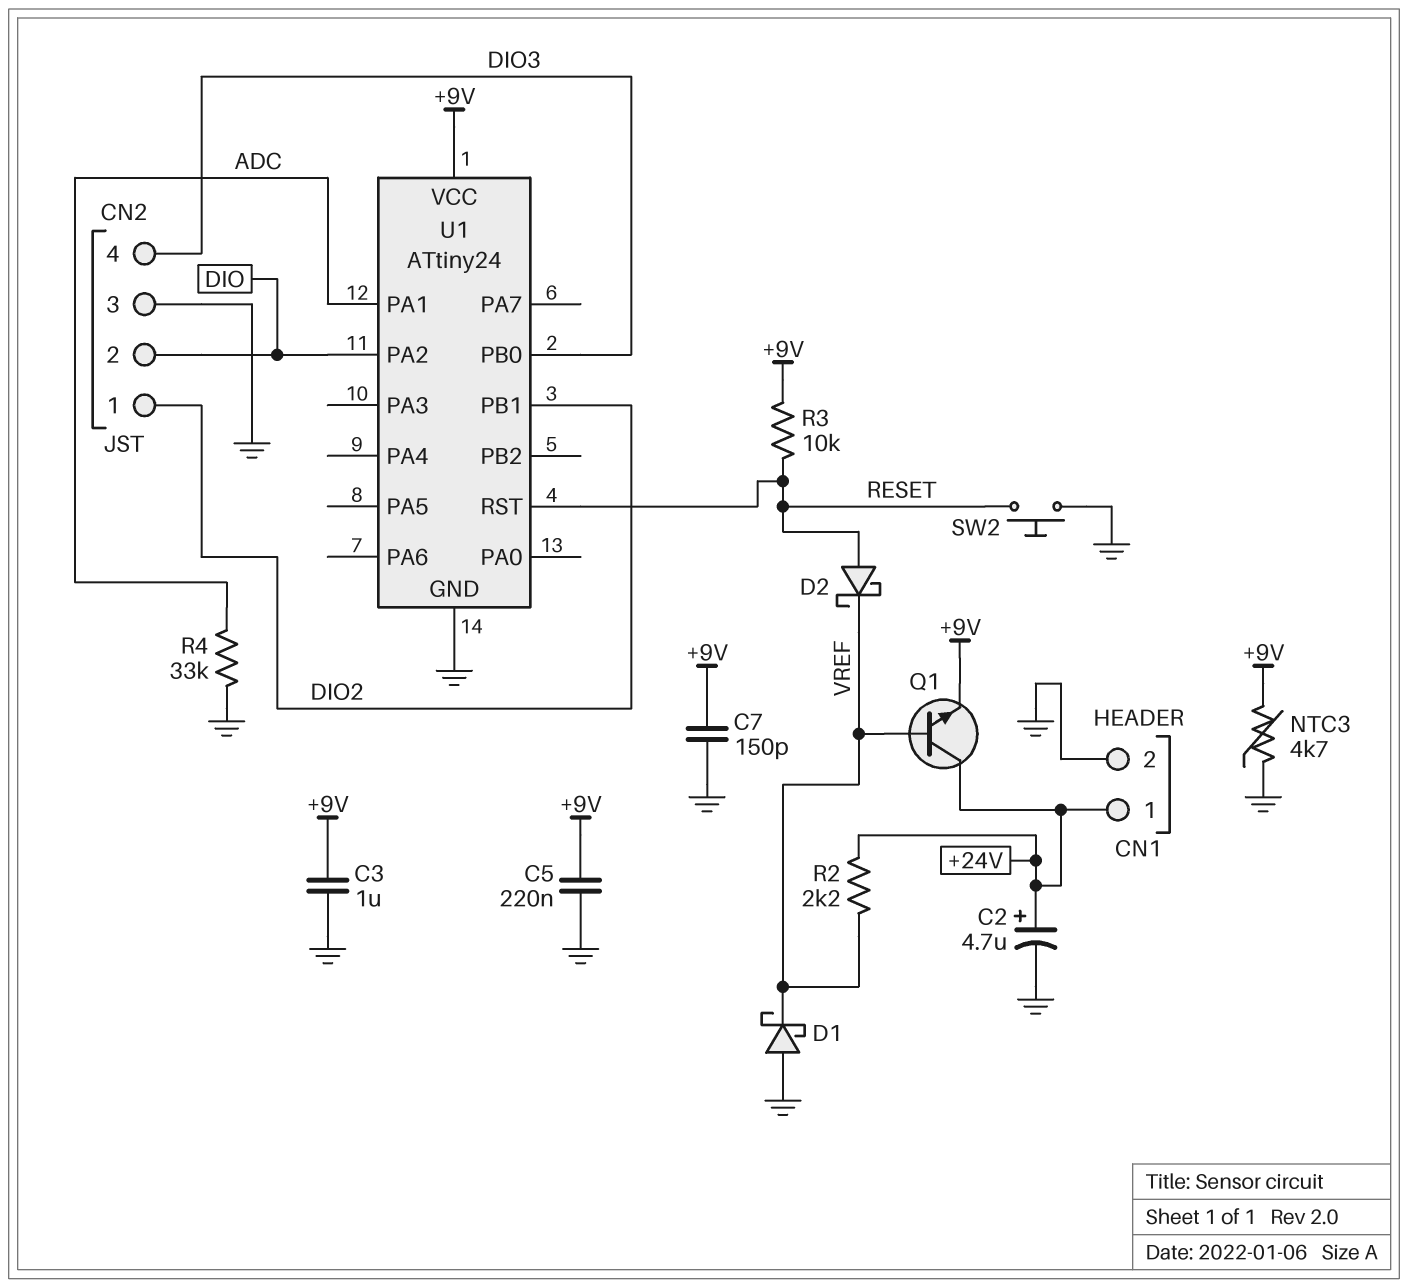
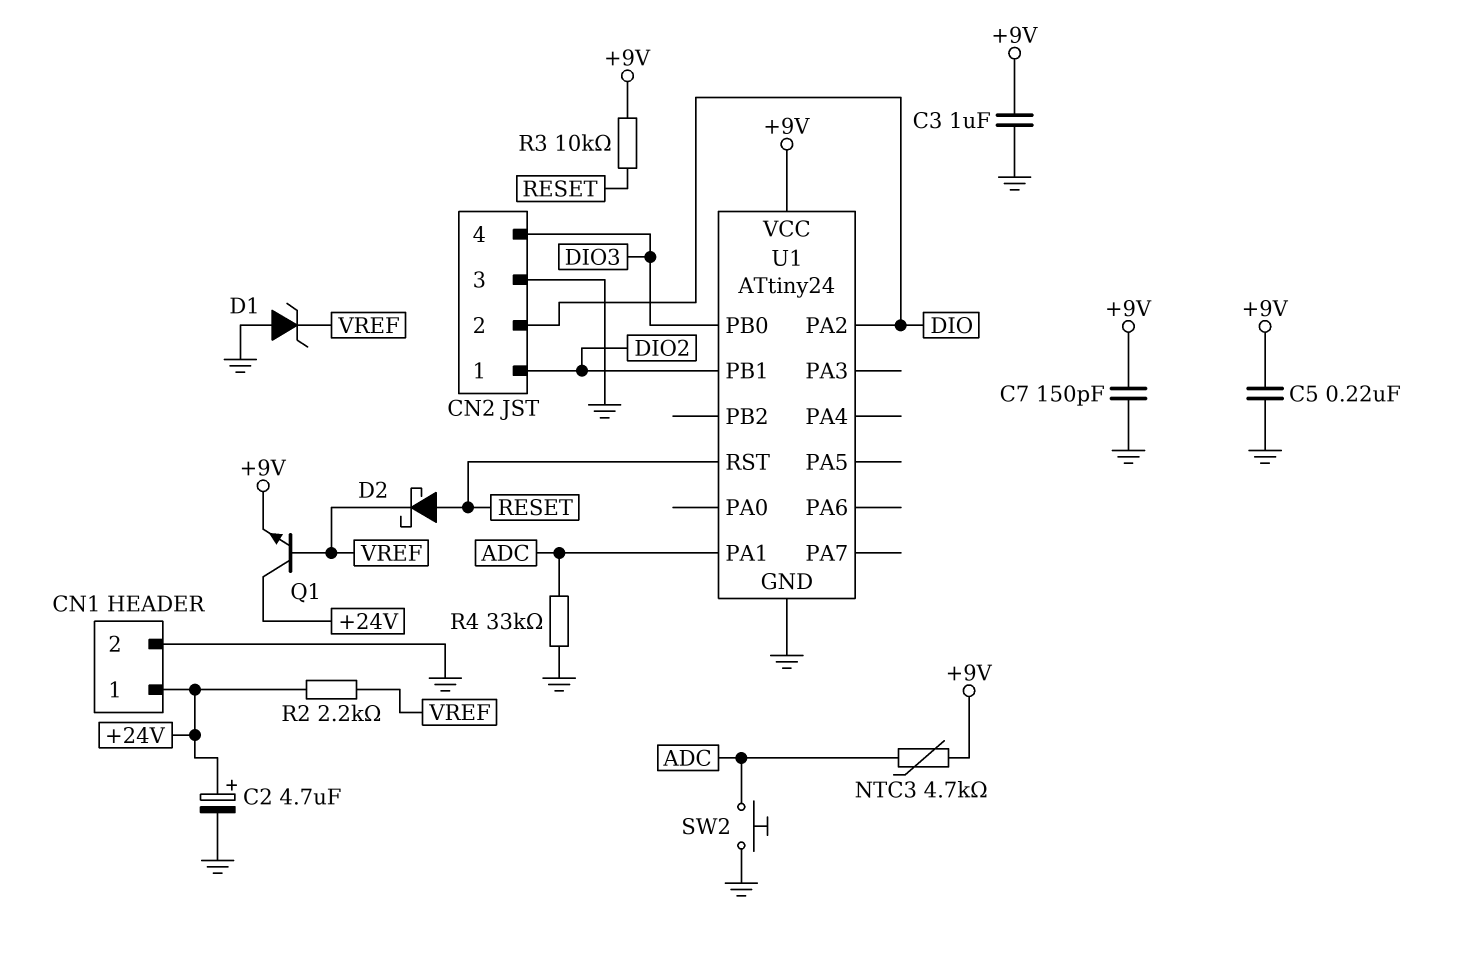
D1: schottky (A GND, K VREF) -> zener (A GND, K VREF)
NTC3: 4.7k (+9V, GND) -> 4.7k (+9V, ADC)
SW2: button (GND, RESET) -> button (ADC, GND)

